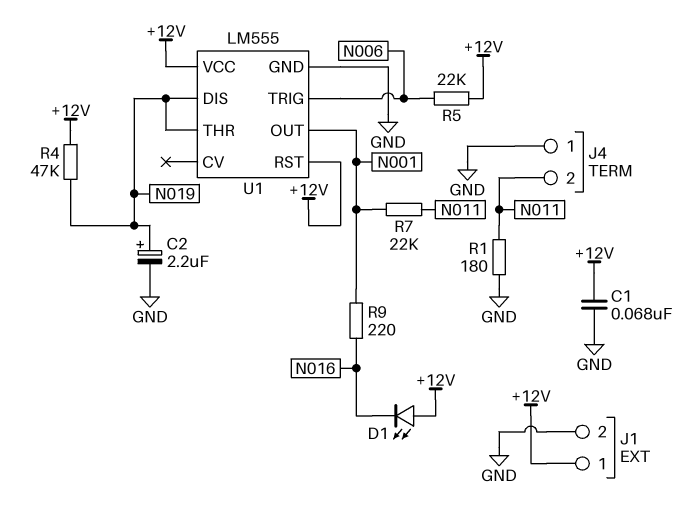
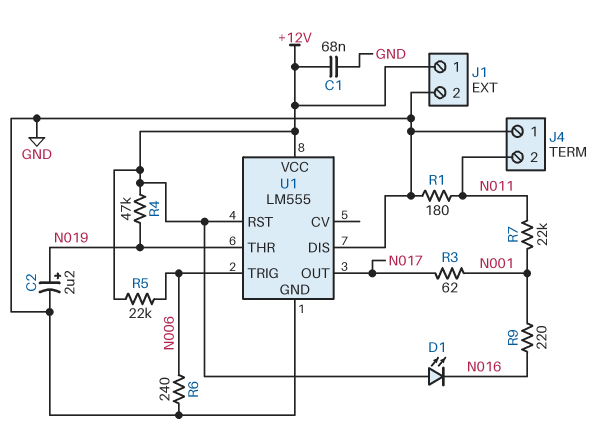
R3: none -> 62 (N001, N017)
R6: none -> 240 (GND, N006)
U1 pin DIS: N019 -> GND
U1 pin OUT: N001 -> N017

